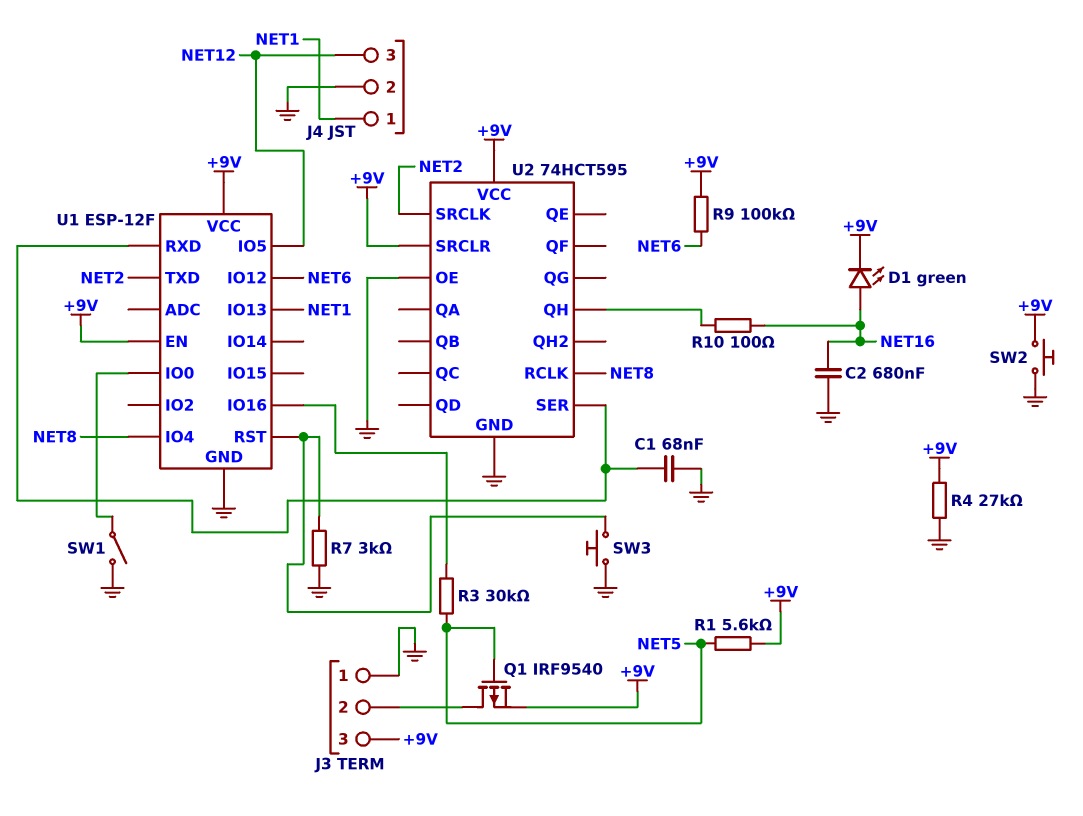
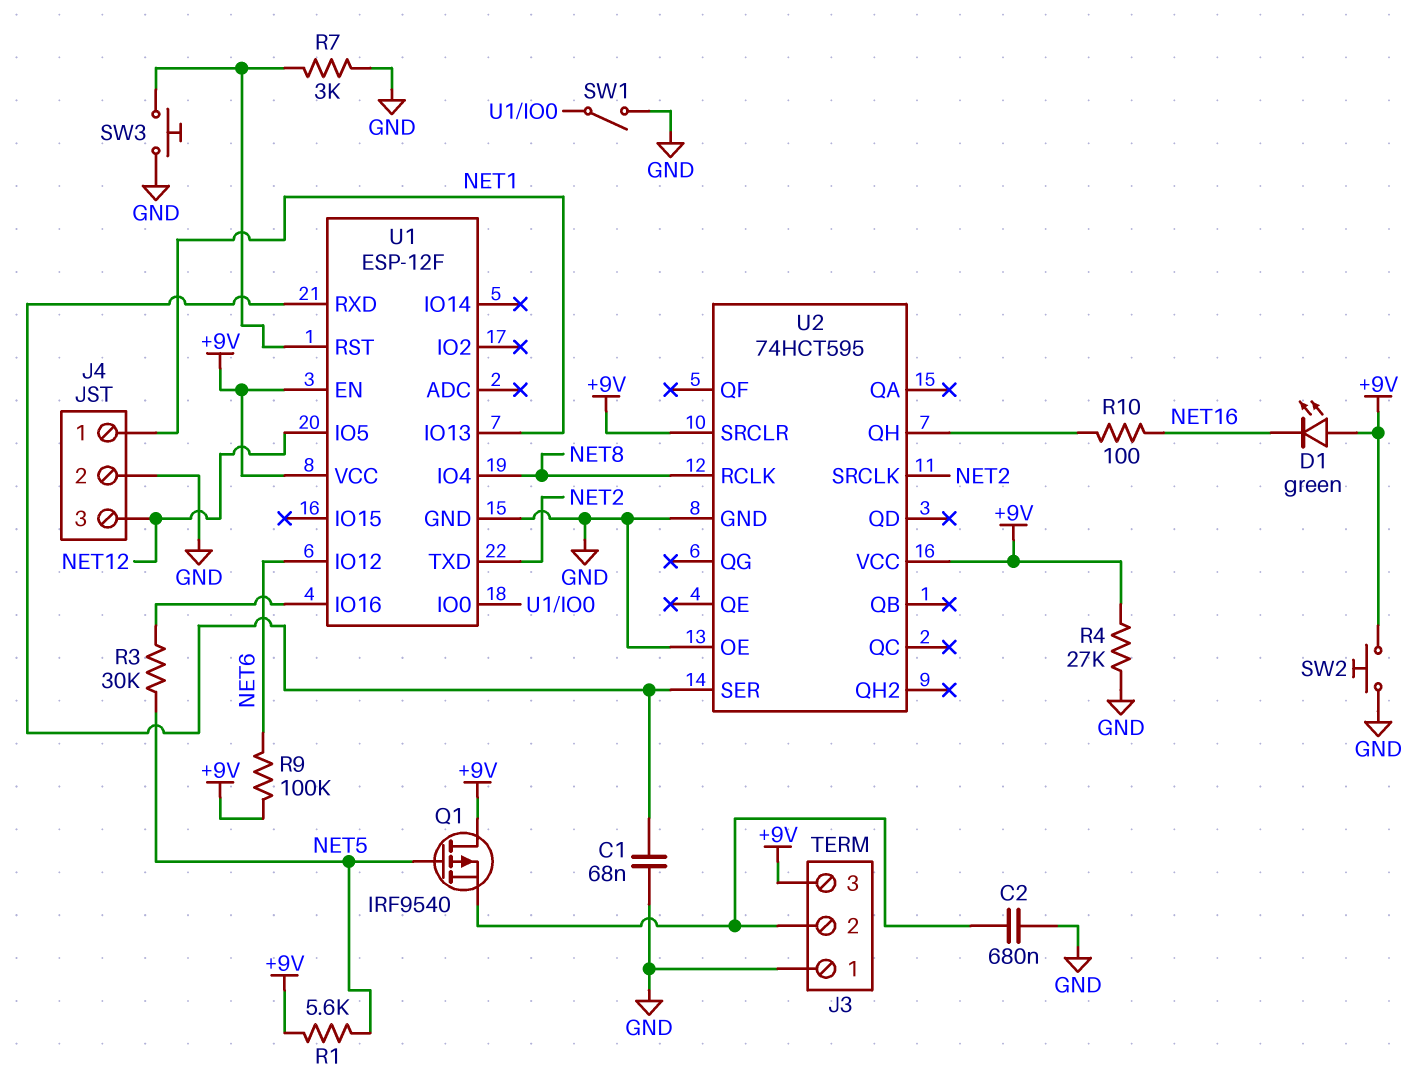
C2: 680nF (GND, NET16) -> 680nF (GND, J3/2)
D1: LED green (A NET16, K +9V) -> LED green (A +9V, K NET16)
Q1: PMOS IRF9540 (G NET5, D J3/2, S +9V) -> PMOS IRF9540 (G NET5, D +9V, S J3/2)

